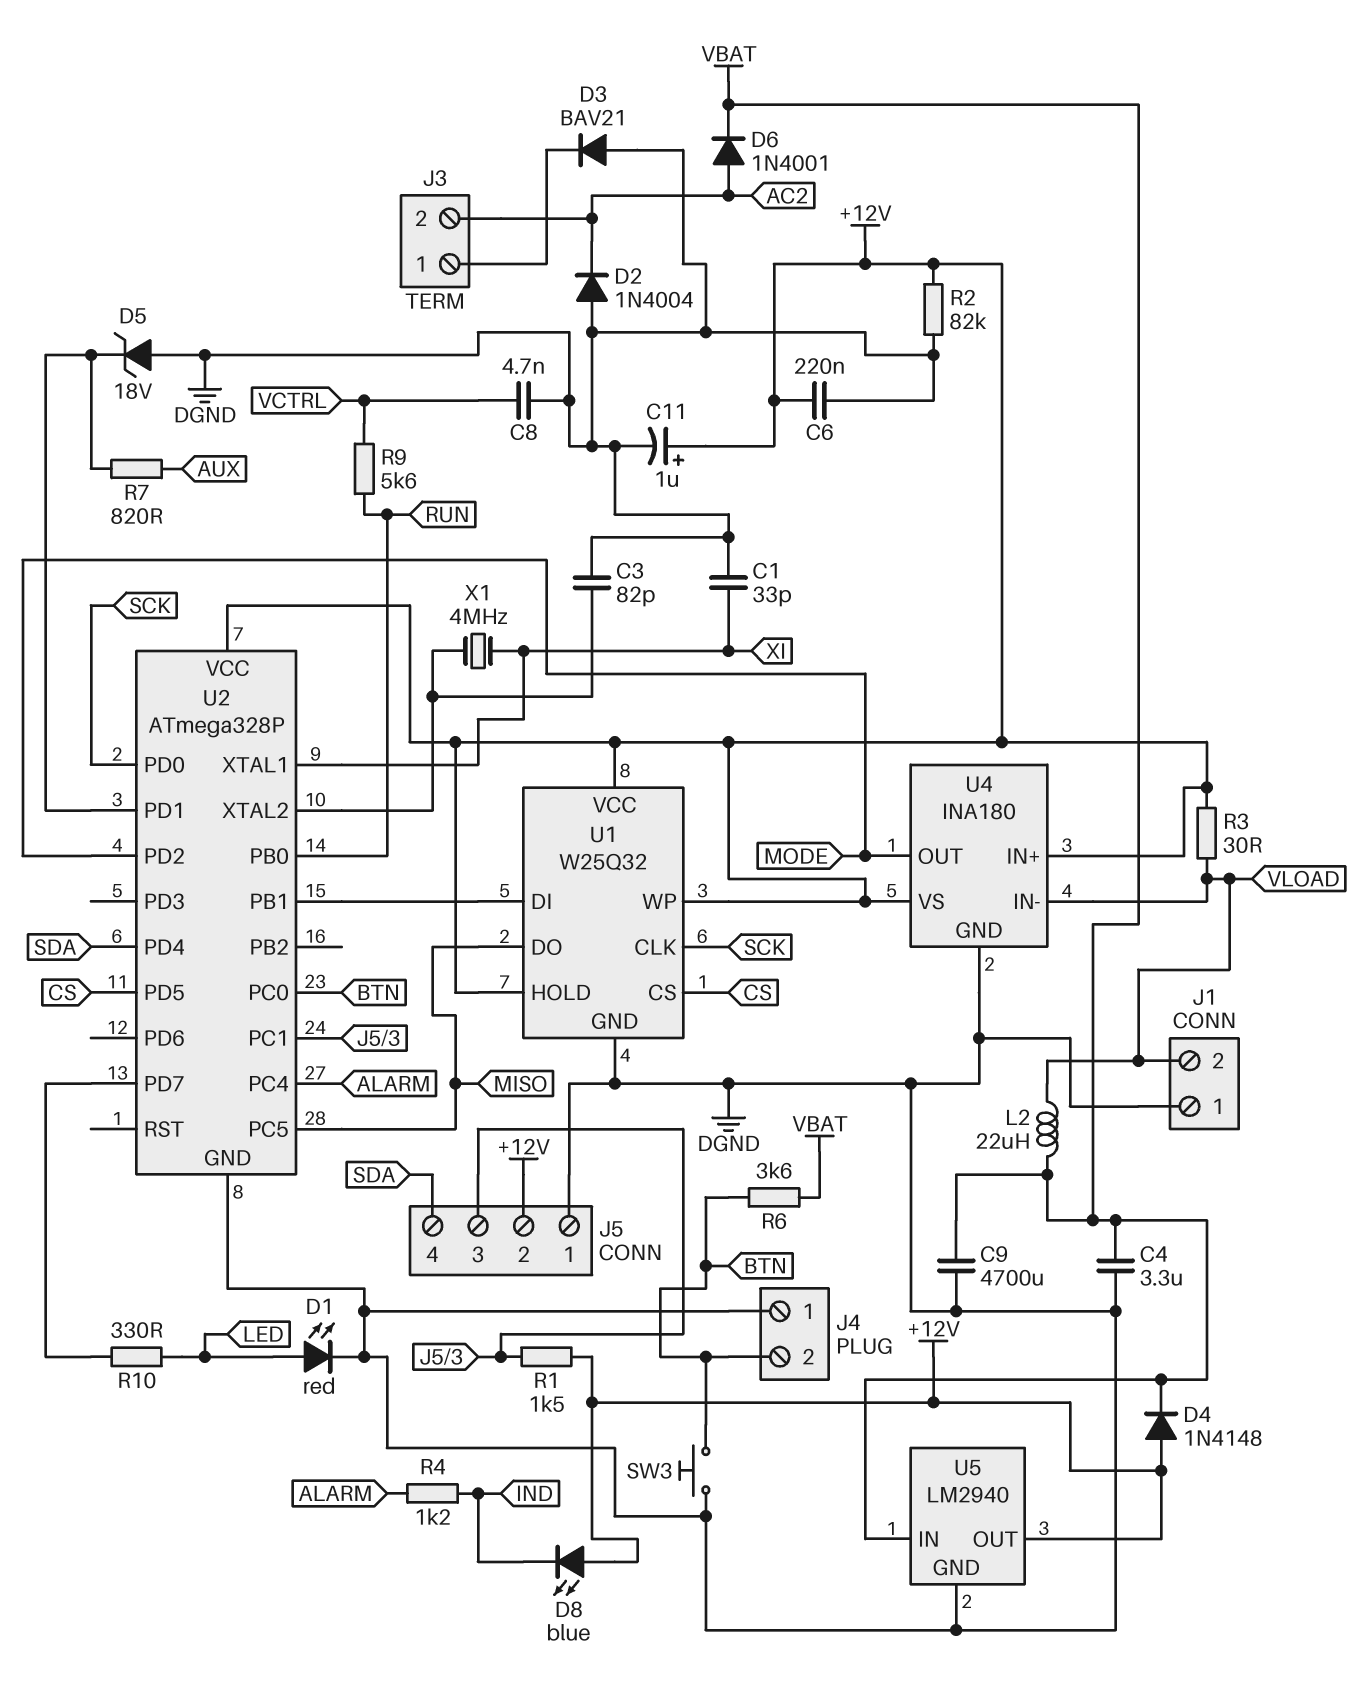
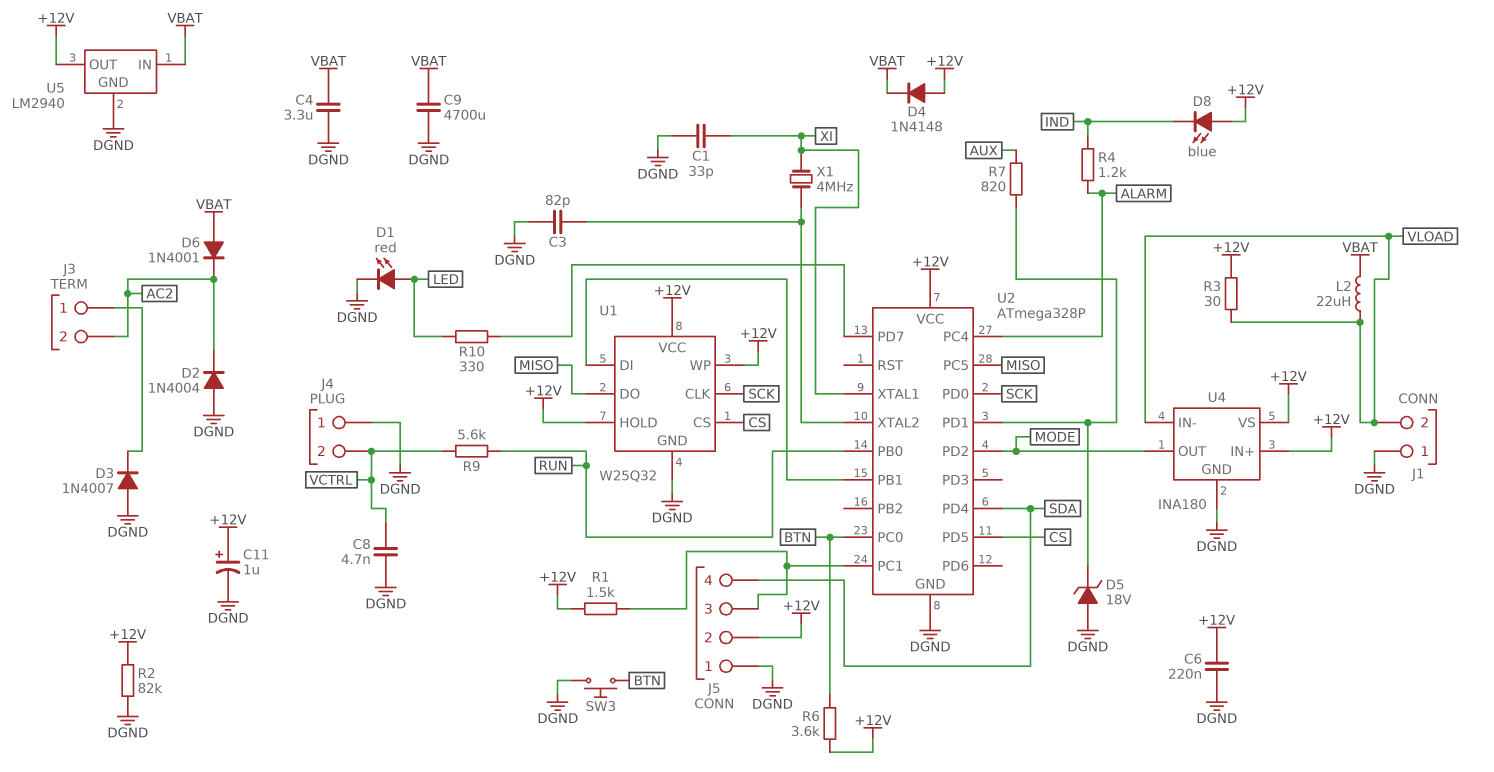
D3: diode BAV21 (A DGND, K J3/1) -> diode 1N4007 (A DGND, K J3/1)
D6: diode 1N4001 (A AC2, K VBAT) -> diode 1N4001 (A VBAT, K AC2)
J4 pin 2: BTN -> VCTRL
R6: 3.6k (BTN, VBAT) -> 3.6k (+12V, BTN)

